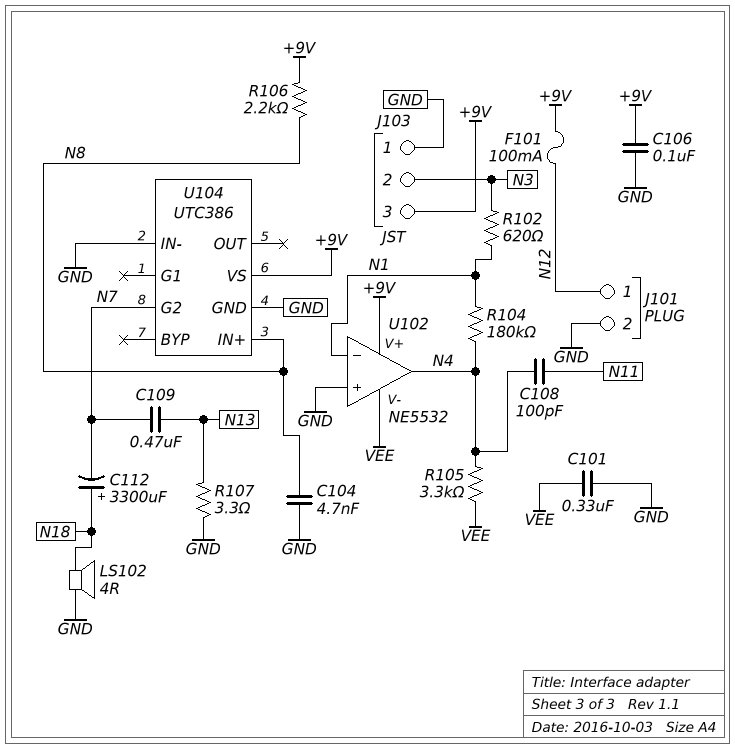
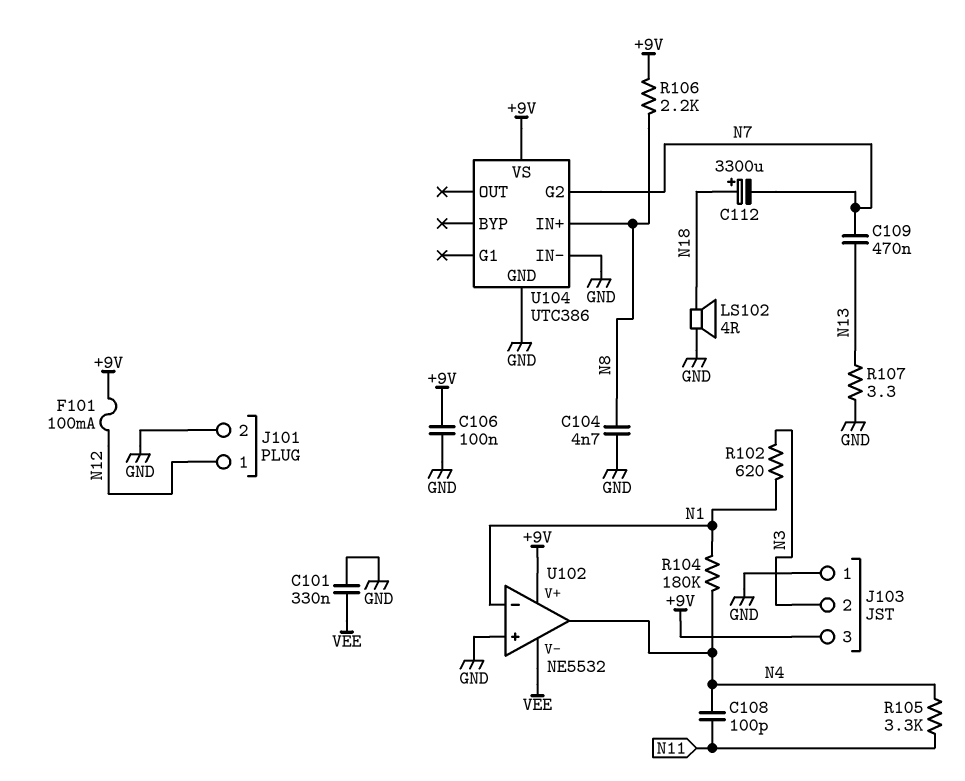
R105: 3.3k (N4, VEE) -> 3.3k (N4, N11)

